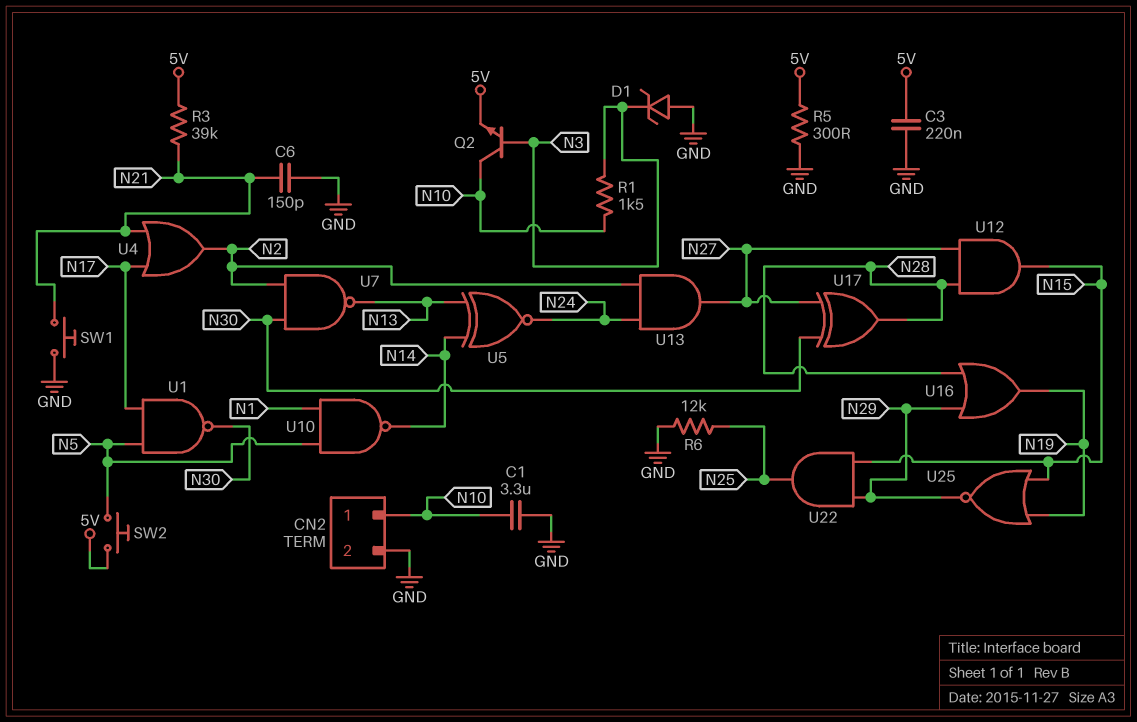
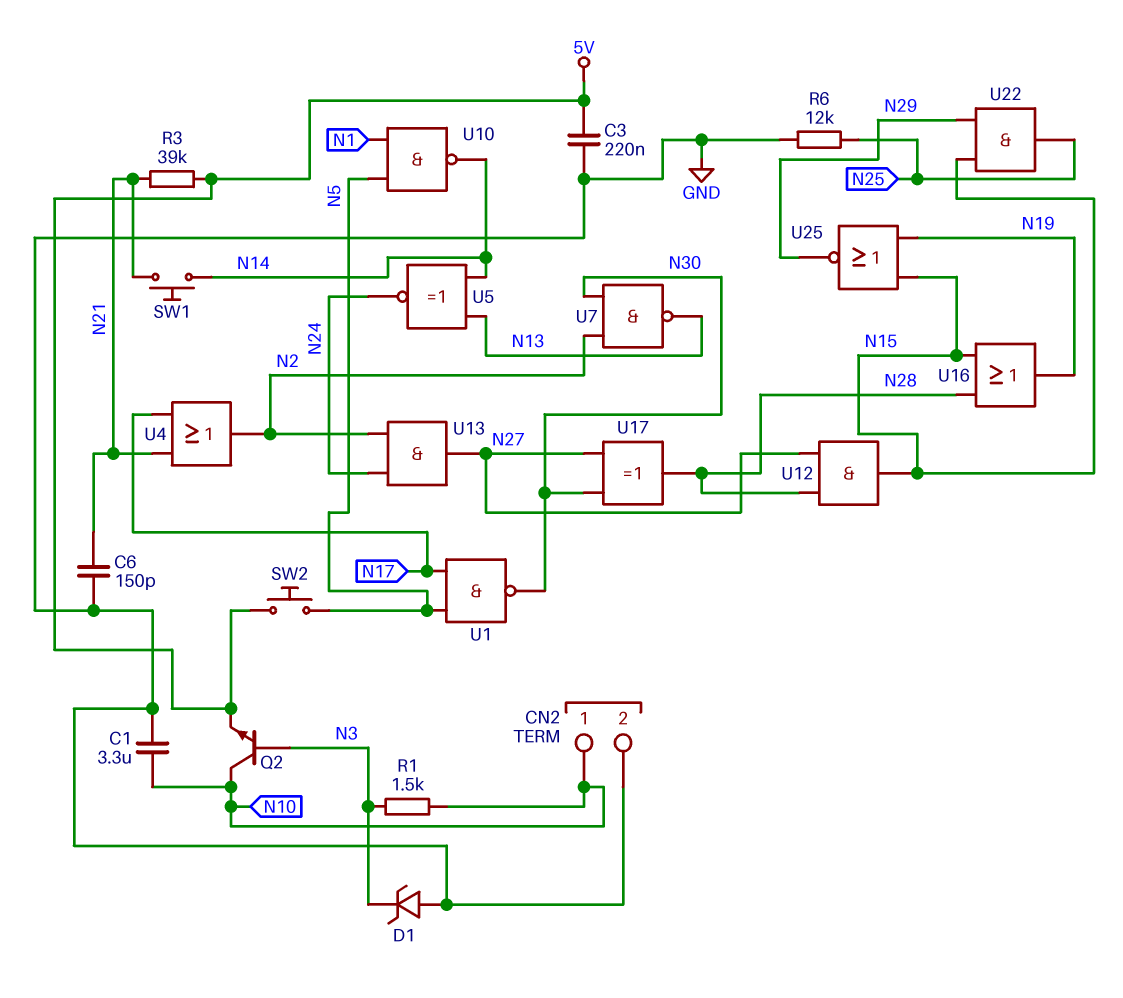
R5: 300 (5V, GND) -> none
SW1: button (GND, N21) -> button (N14, N21)
U16: OR (in N28, in N29, out N19) -> OR (in N15, in N28, out N19)

